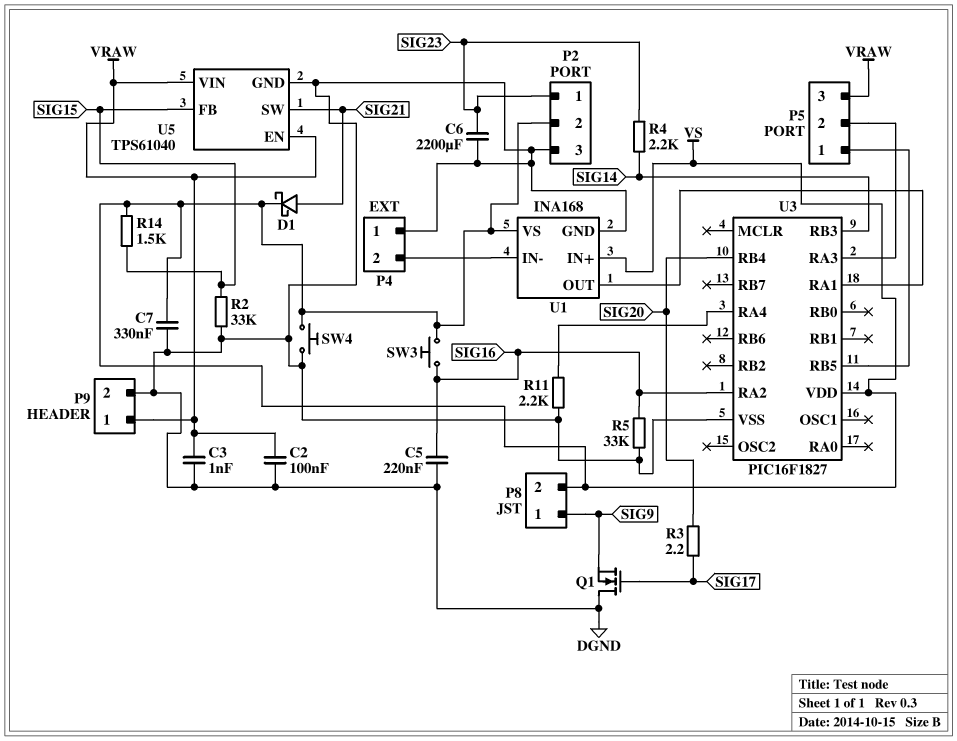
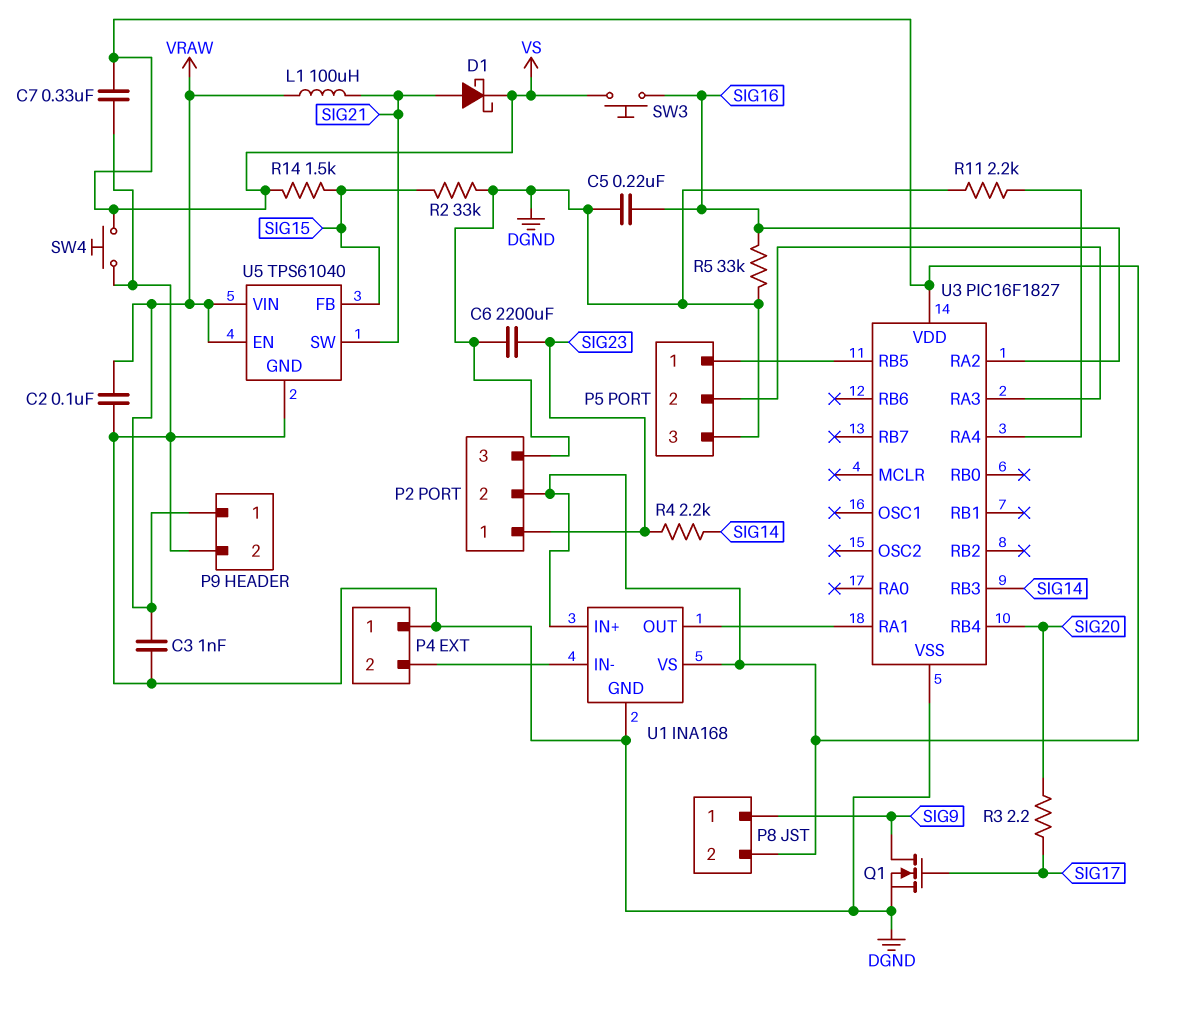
L1: none -> 100uH (SIG21, VRAW)
P5 pin 3: VRAW -> DGND
Q1: NMOS (G SIG17, D DGND, S SIG9) -> NMOS (G SIG17, D SIG9, S DGND)

